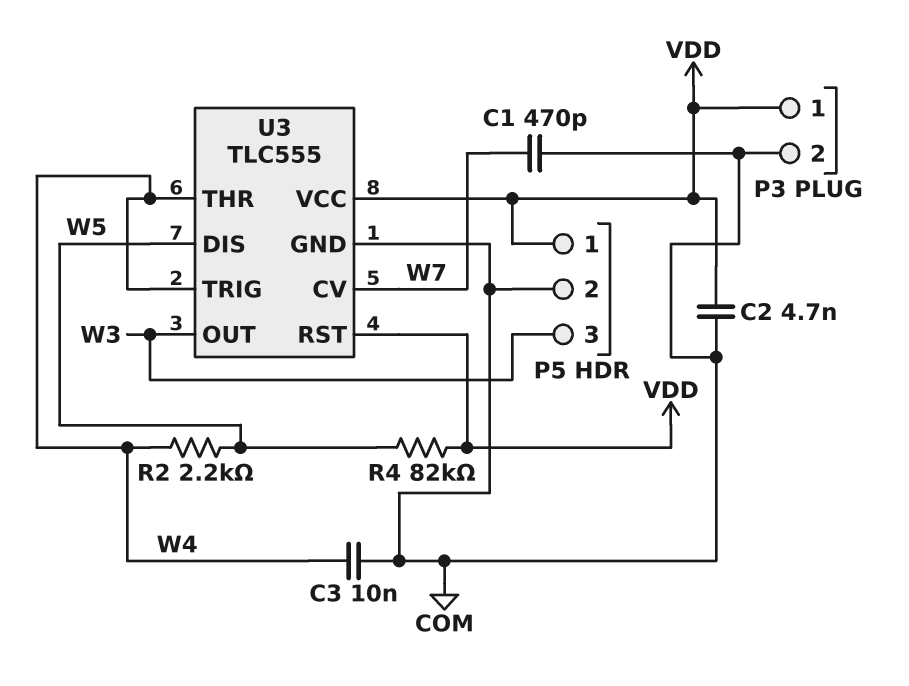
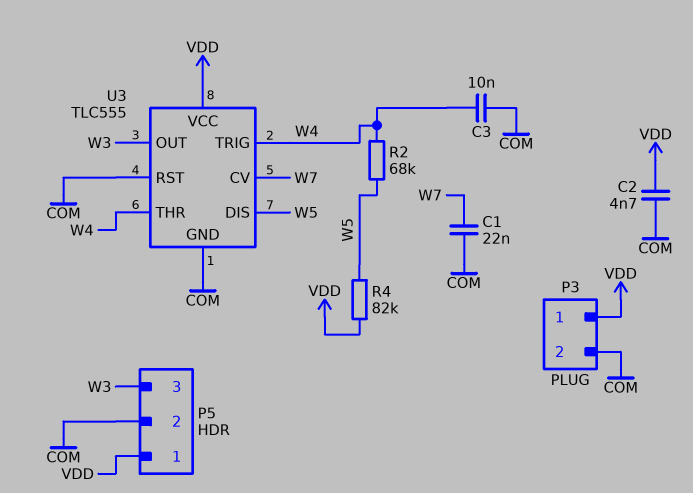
C1: 470pF (COM, W7) -> 22nF (COM, W7)
R2: 2.2k (W4, W5) -> 68k (W4, W5)
U3 pin RST: VDD -> COM

